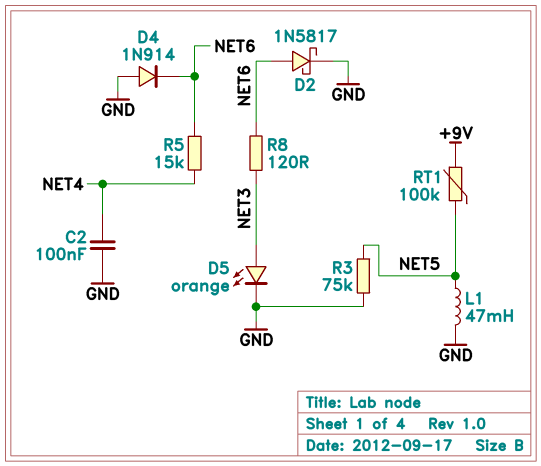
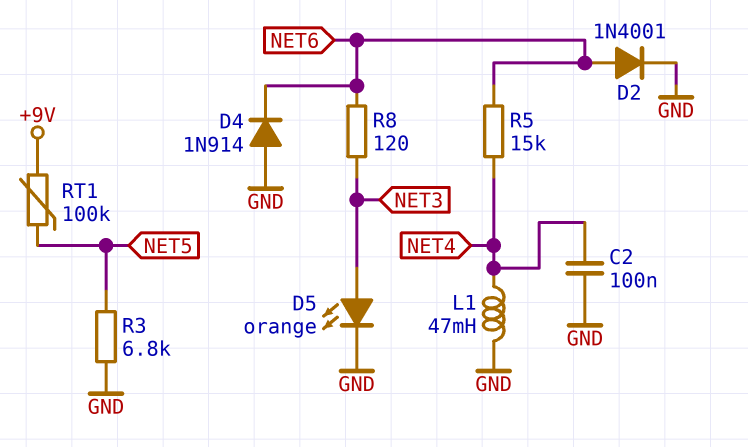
D2: schottky 1N5817 (A NET6, K GND) -> diode 1N4001 (A NET6, K GND)
L1: 47mH (GND, NET5) -> 47mH (GND, NET4)
R3: 75k (GND, NET5) -> 6.8k (GND, NET5)

